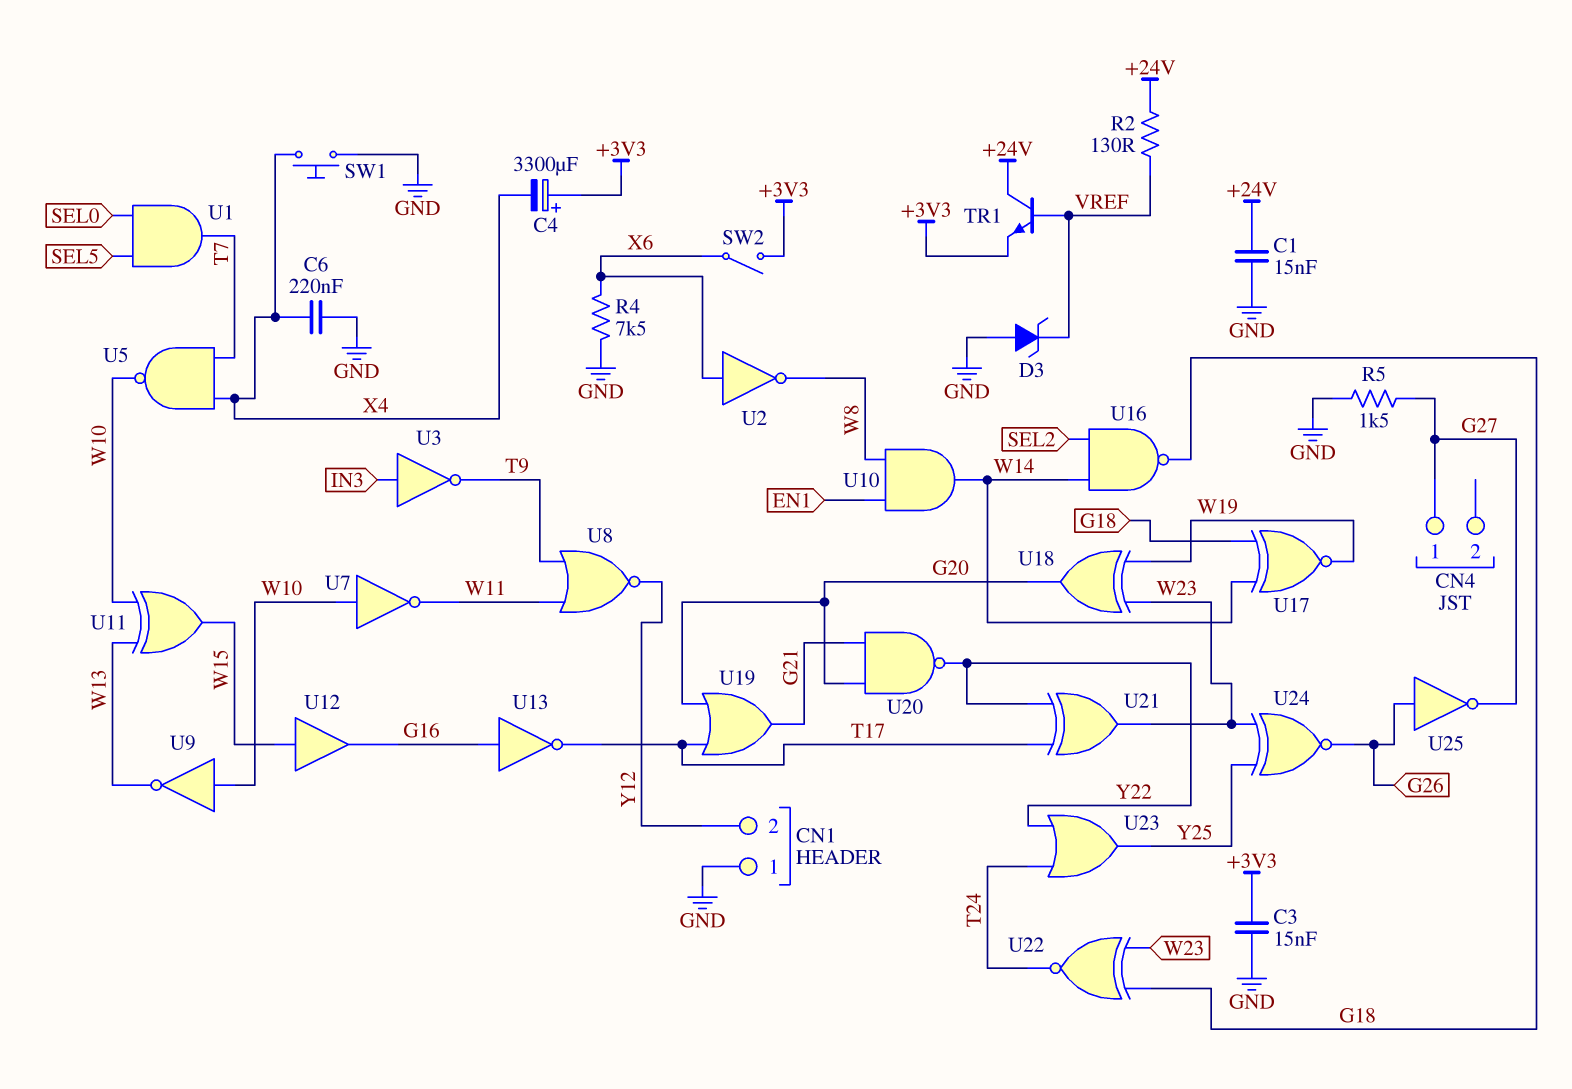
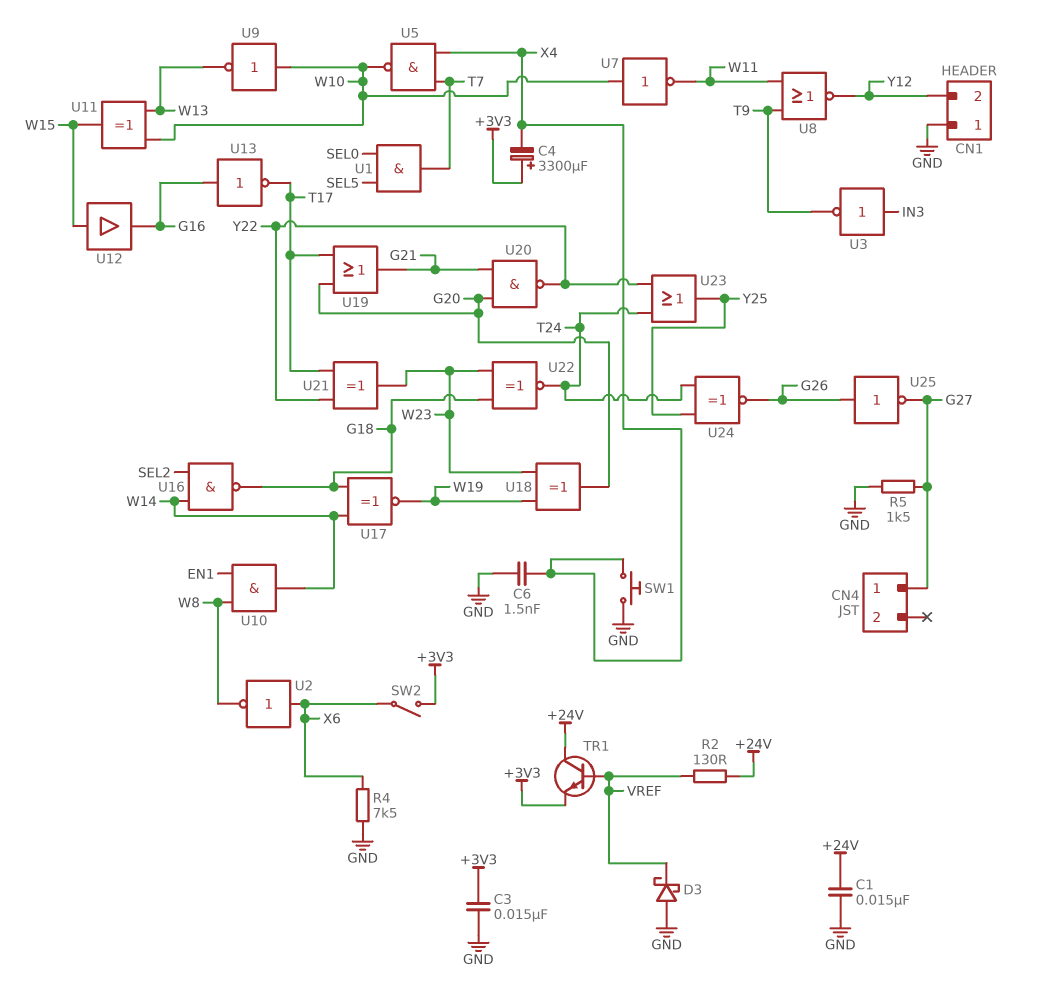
C6: 220nF (GND, X4) -> 1.5nF (GND, X4)
D3: zener (A GND, K VREF) -> schottky (A GND, K VREF)
U24: XNOR (in W23, in Y25, out G26) -> XNOR (in T24, in Y25, out G26)

